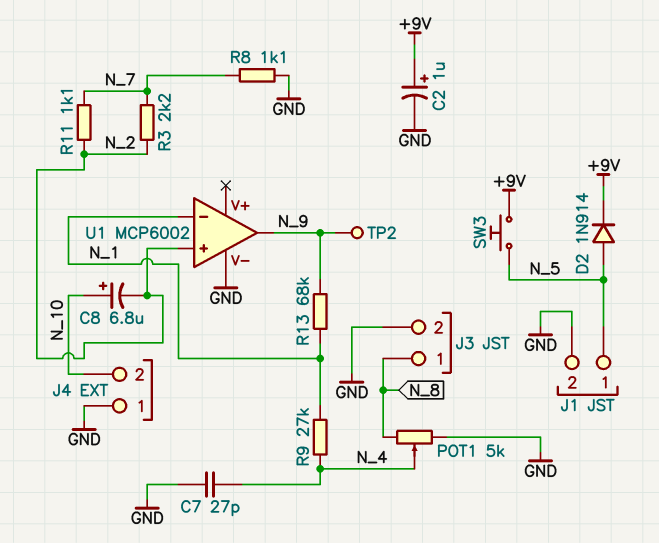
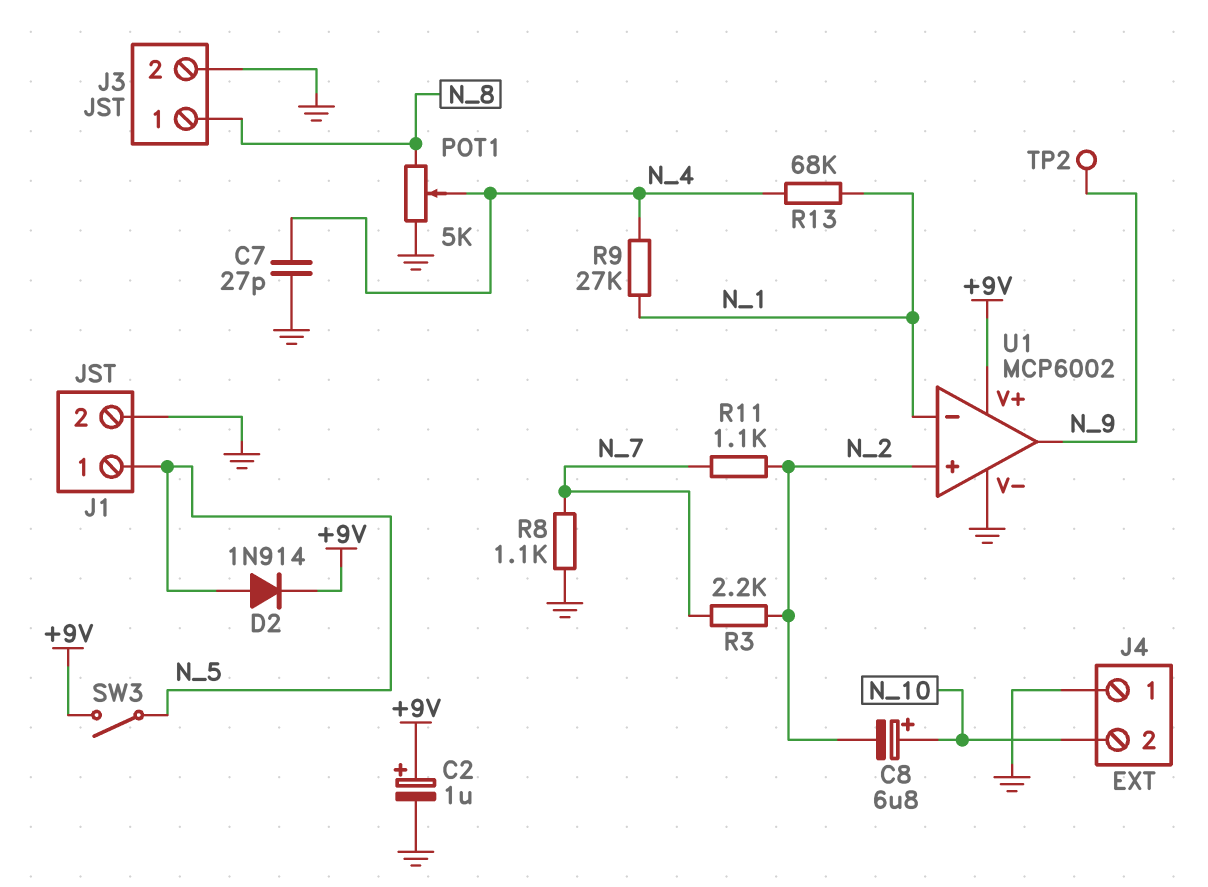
R13: 68k (N_1, N_9) -> 68k (N_1, N_4)
SW3: button (+9V, N_5) -> switch (+9V, N_5)
U1 pin V+: none -> +9V

